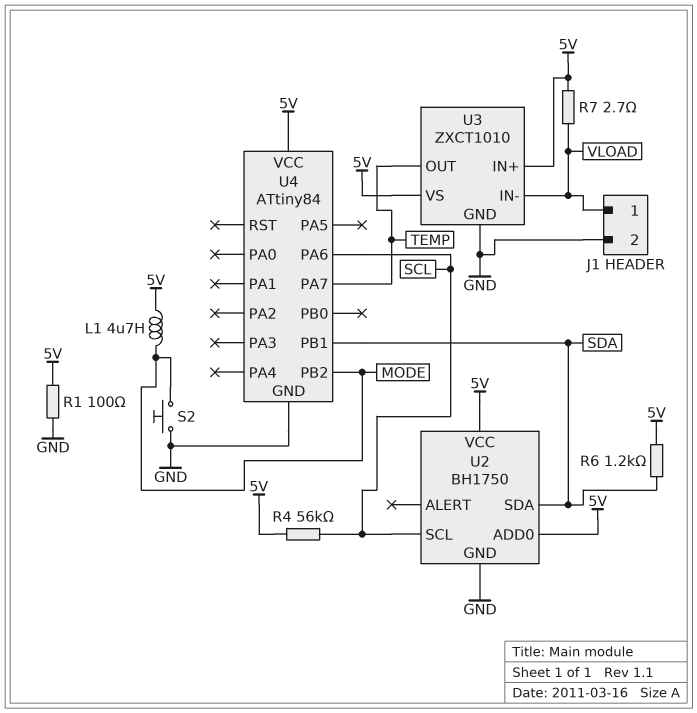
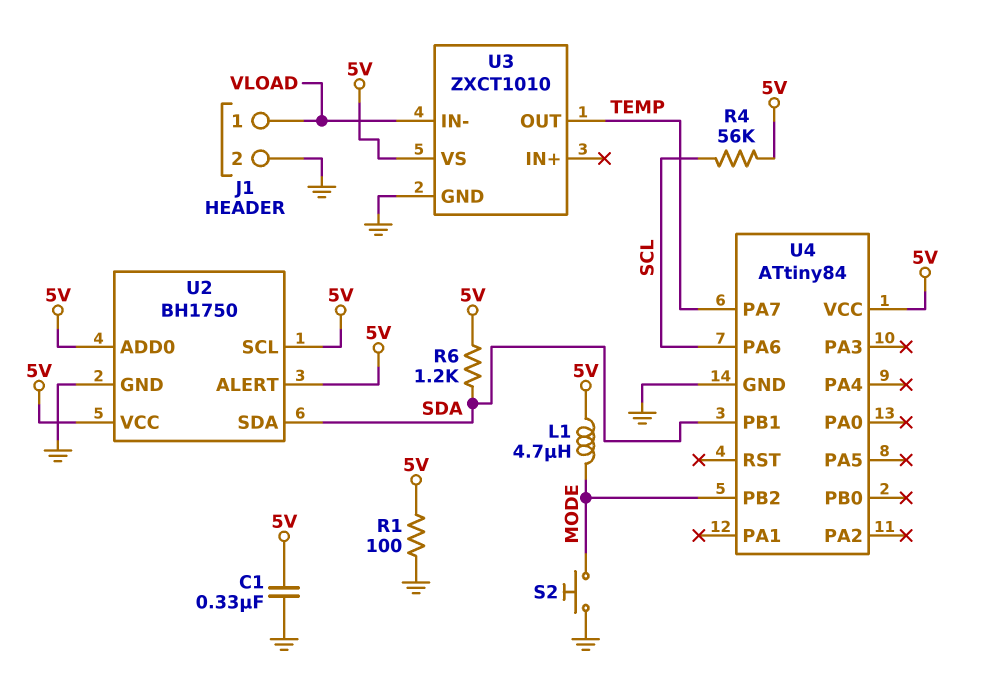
C1: none -> 330nF (5V, GND)
R7: 2.7 (5V, VLOAD) -> none
U2 pin ALERT: none -> 5V
U2 pin SCL: SCL -> 5V
U3 pin IN+: 5V -> none

